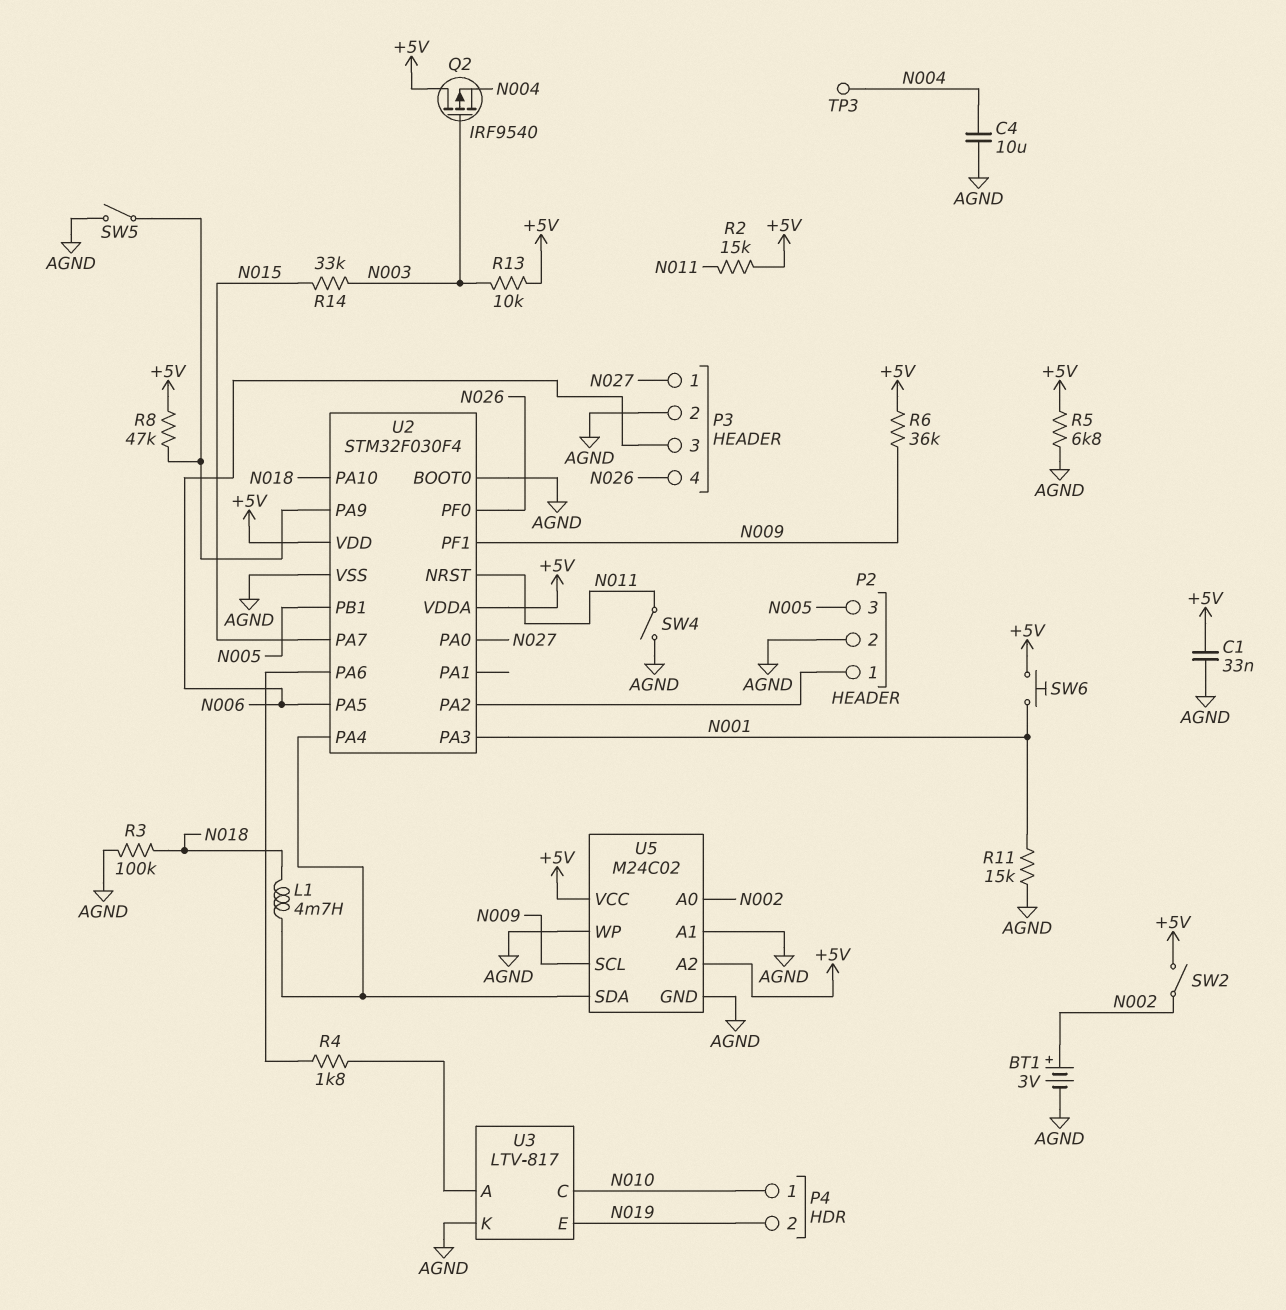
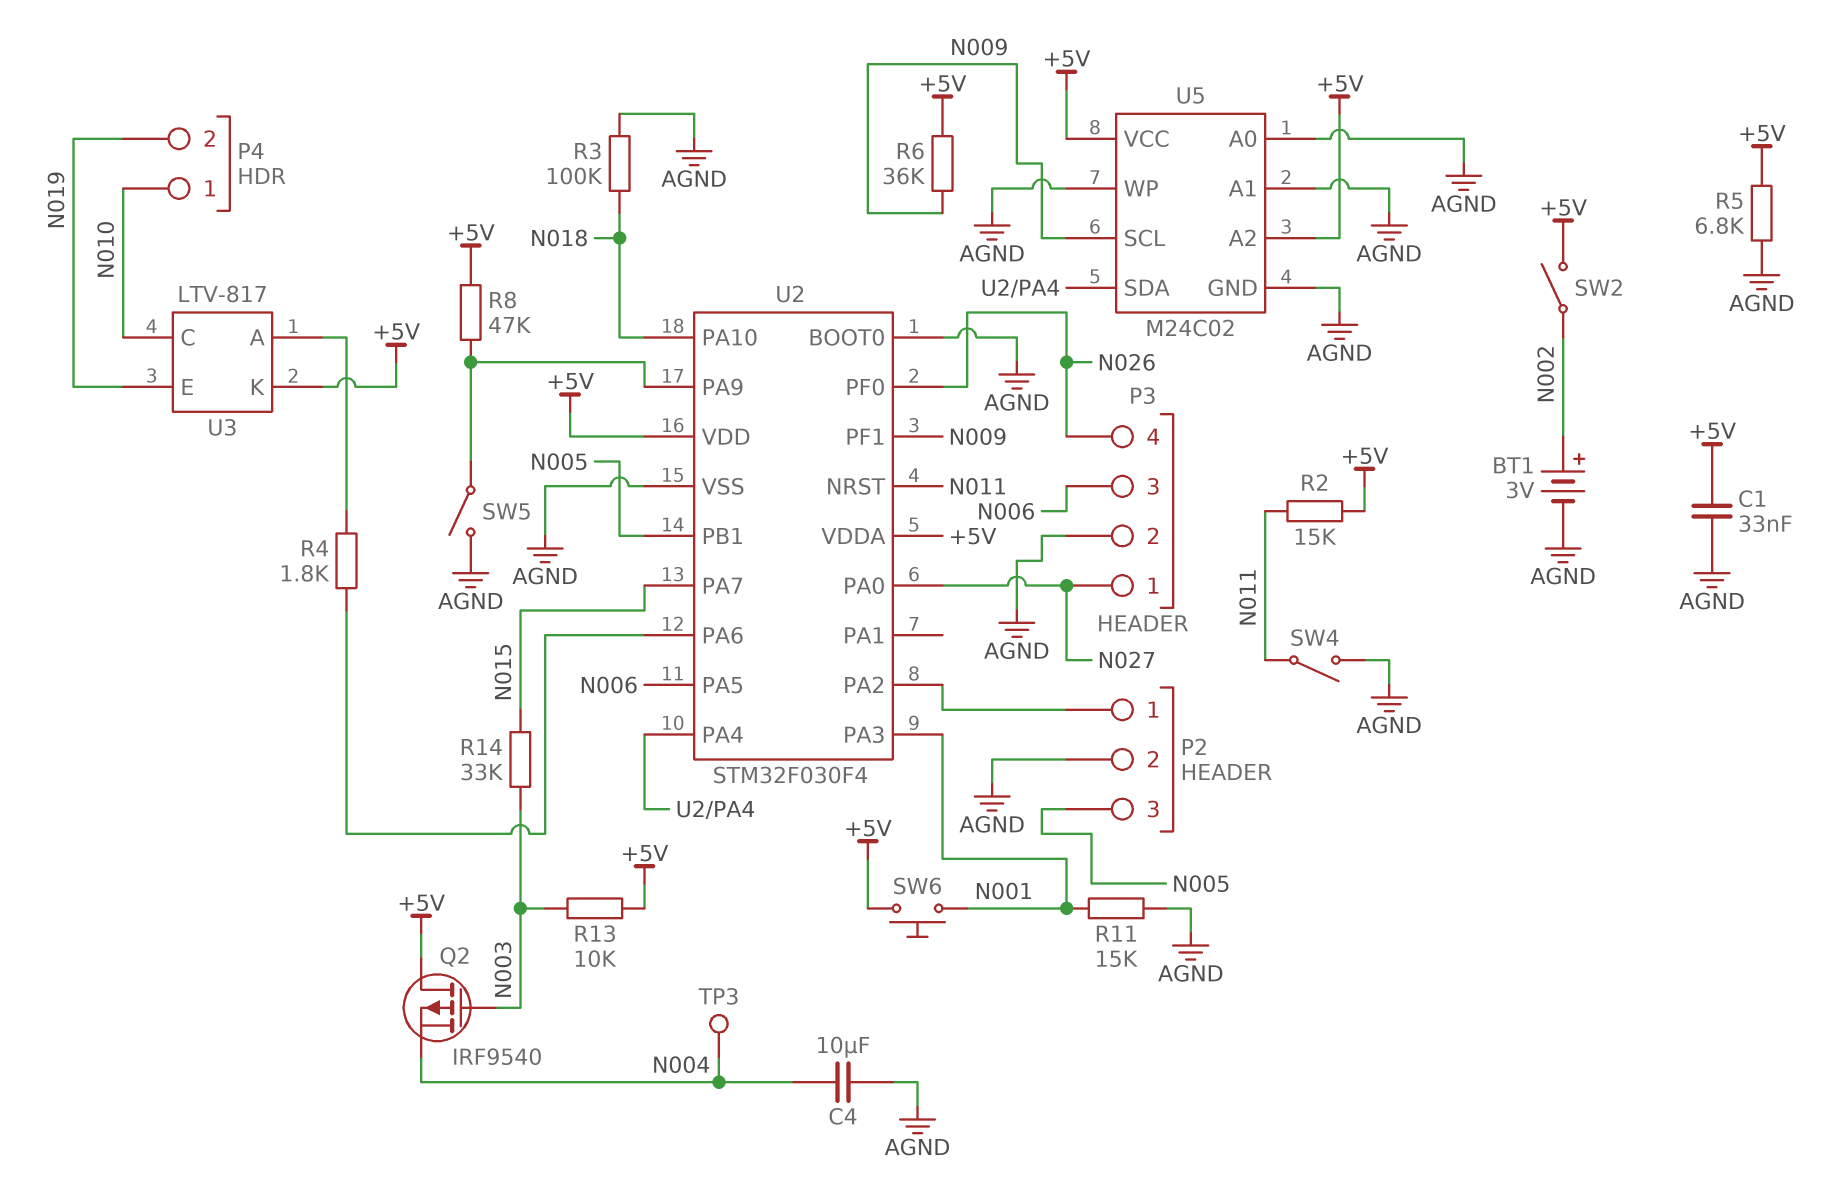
L1: 4.7mH (N018, U2/PA4) -> none
U3 pin K: AGND -> +5V
U5 pin A0: N002 -> AGND

